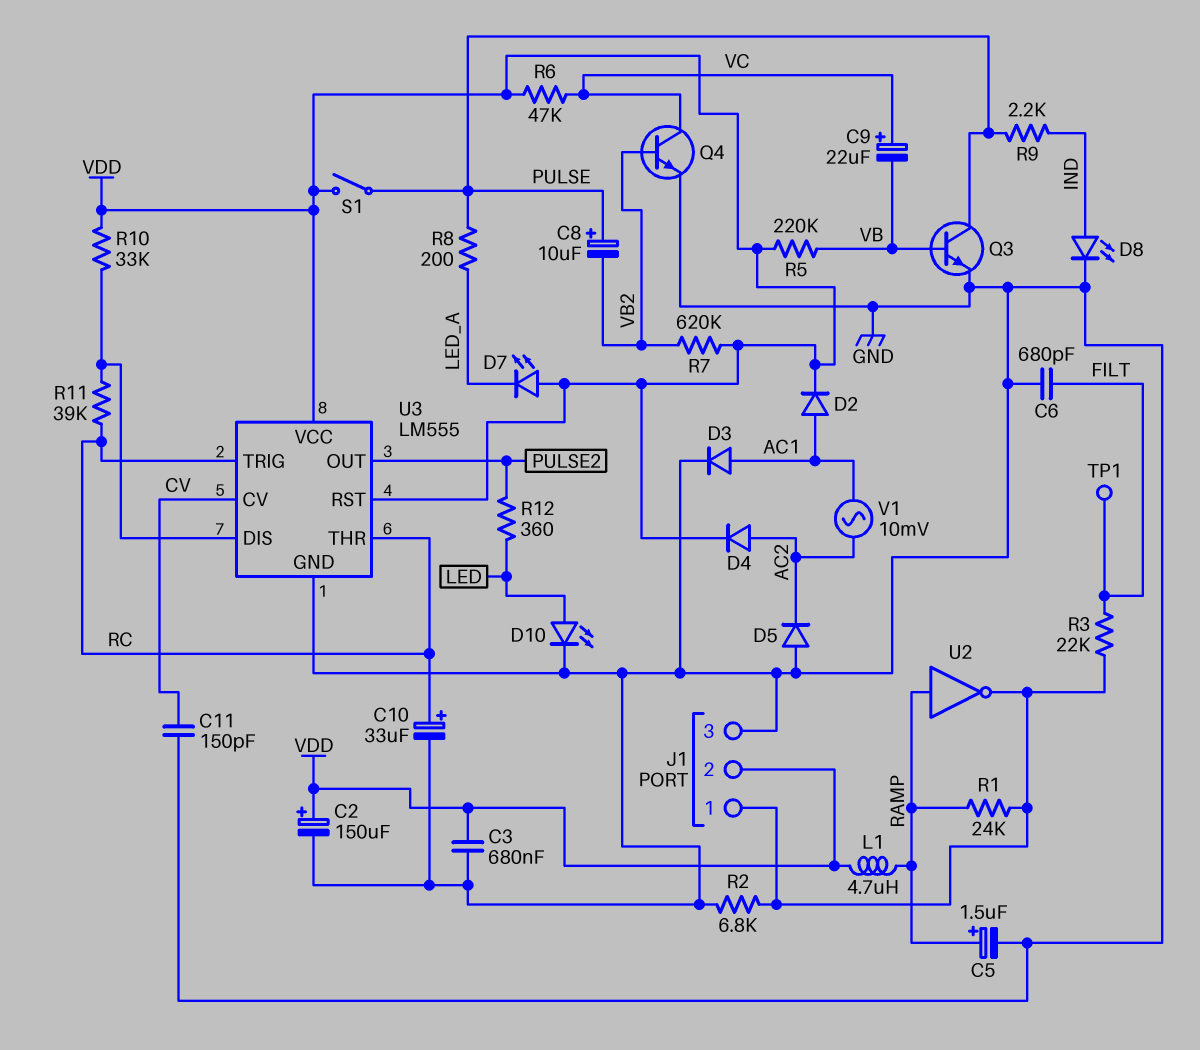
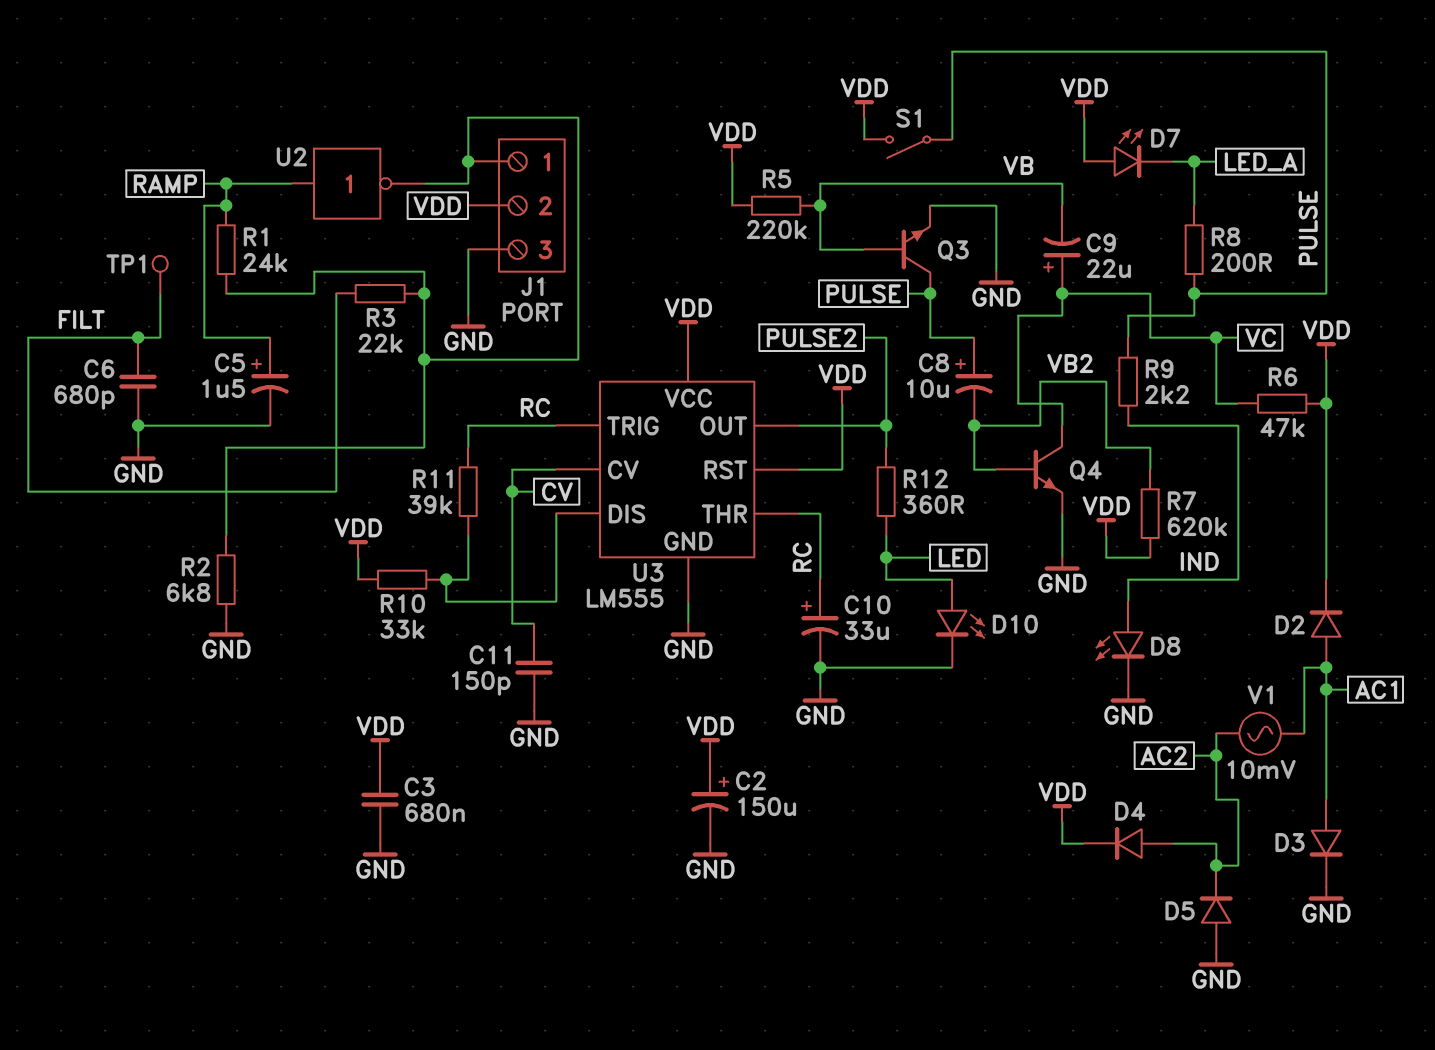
L1: 4.7uH (RAMP, VDD) -> none

